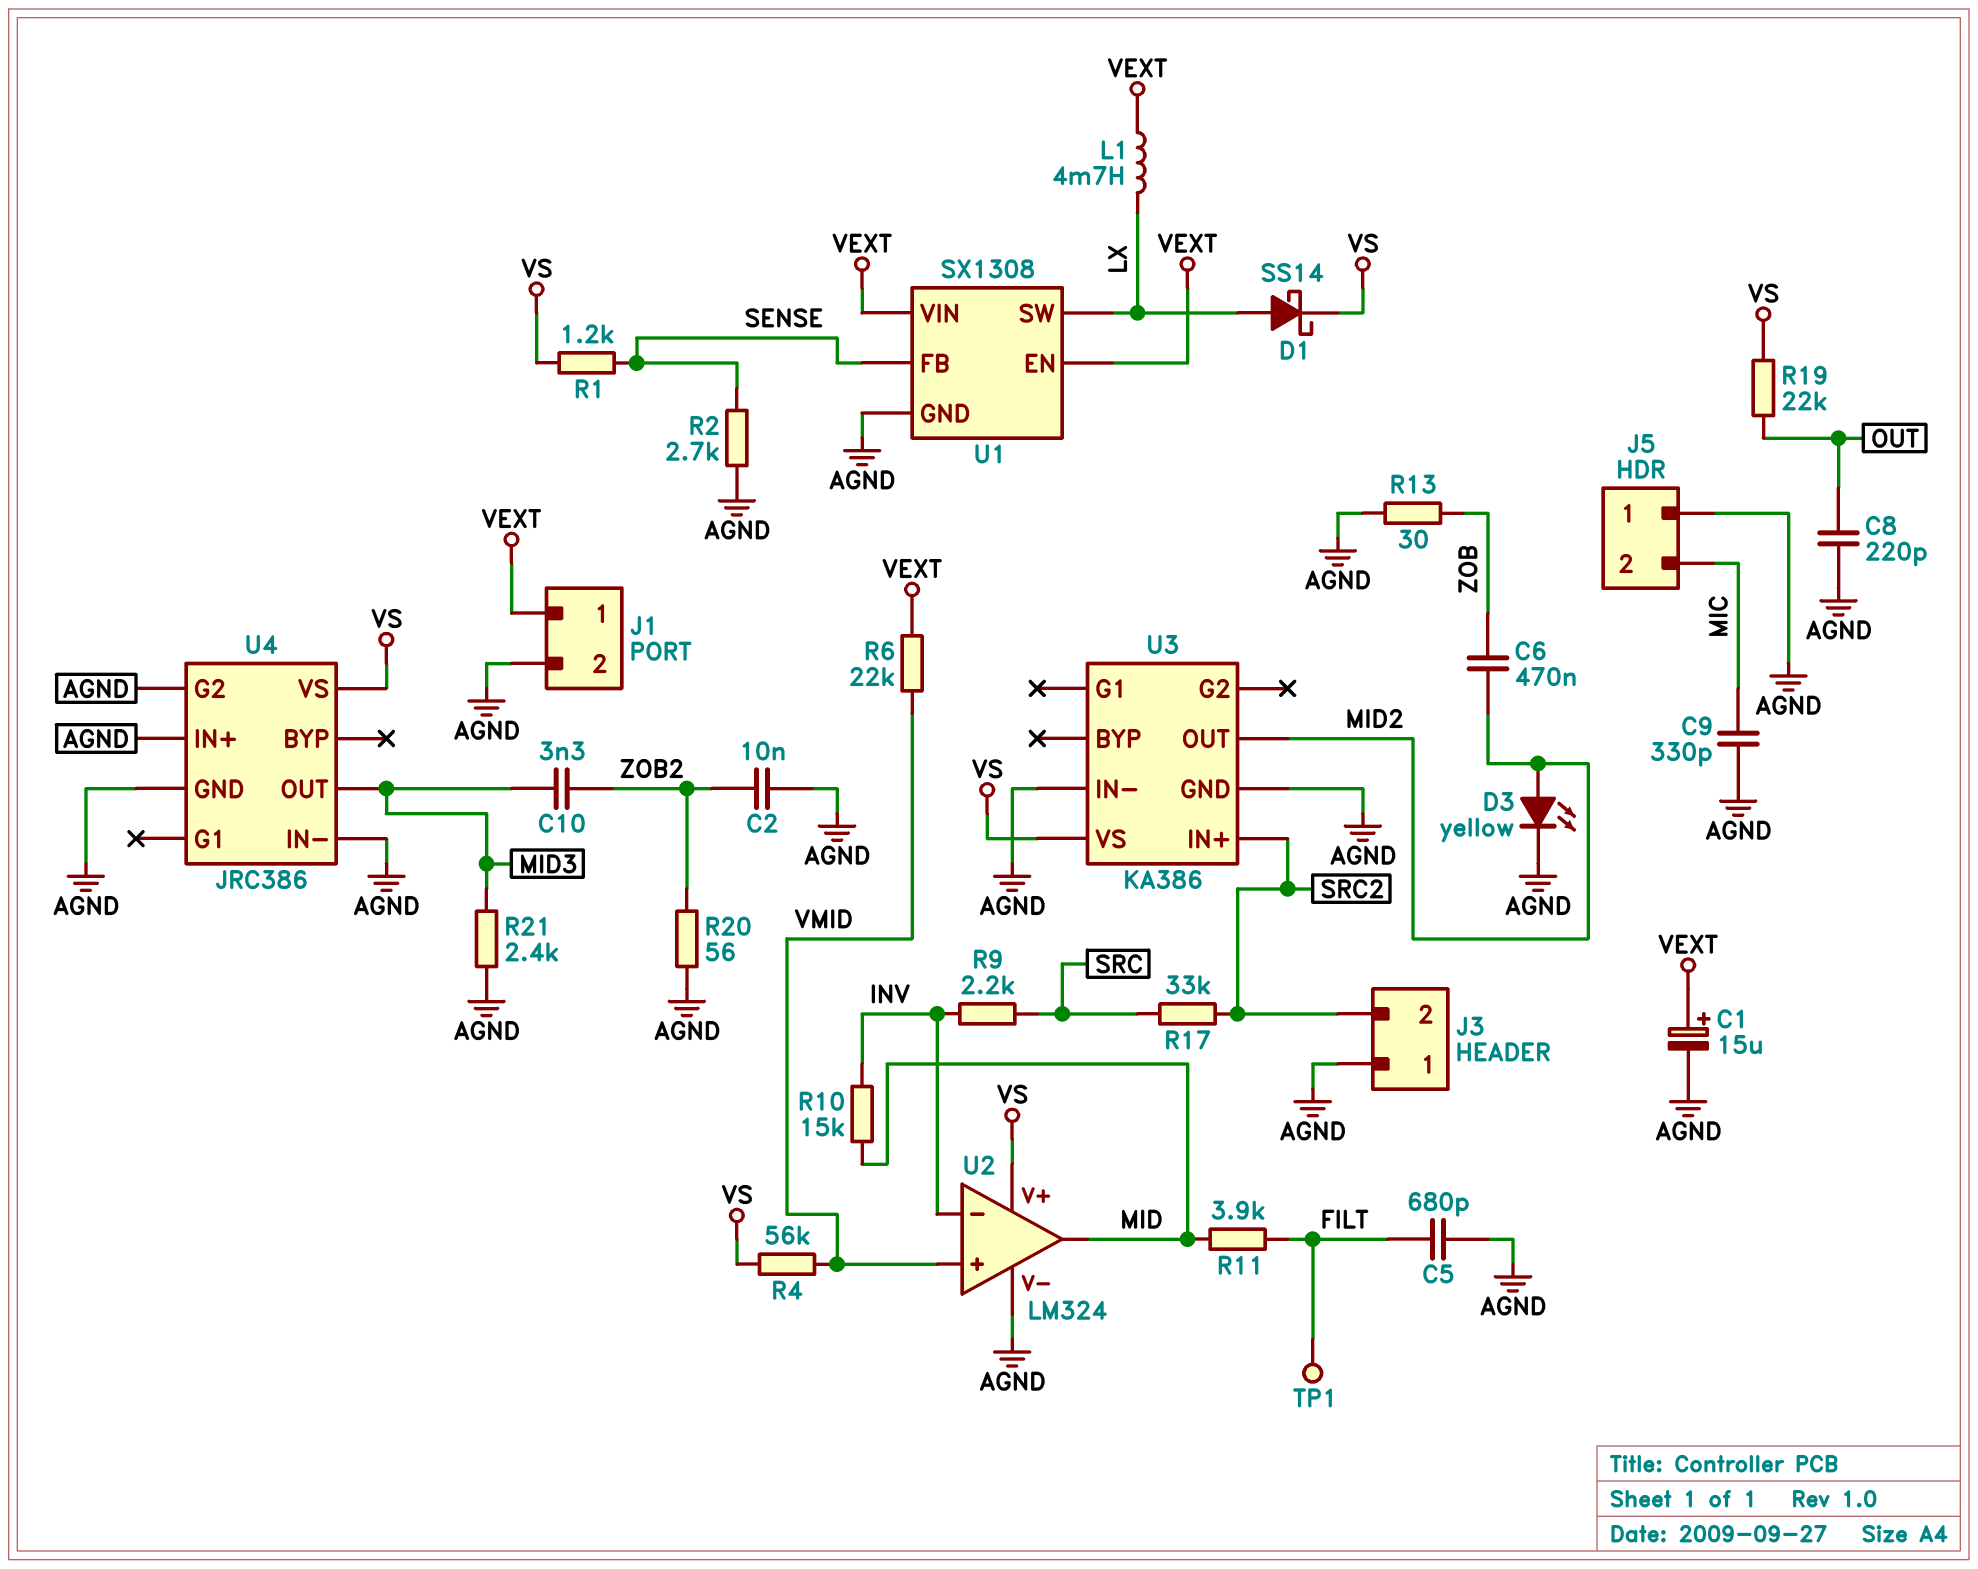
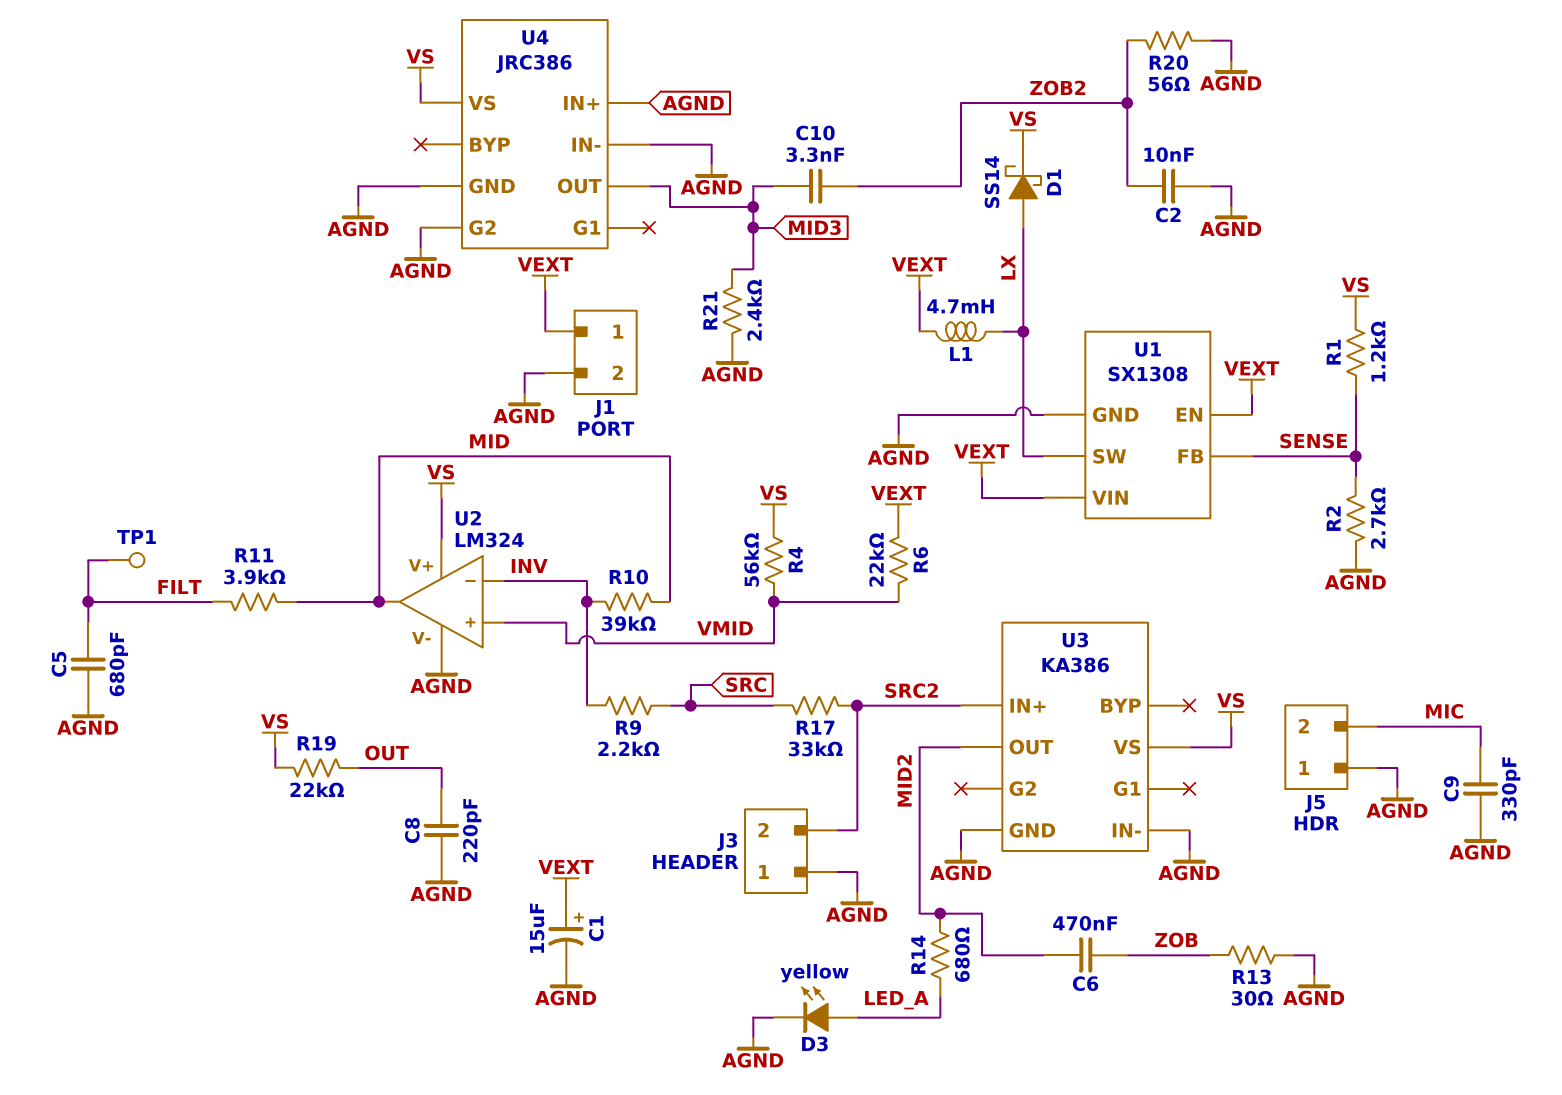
D3: LED yellow (A MID2, K AGND) -> LED yellow (A LED_A, K AGND)
R10: 15k (INV, MID) -> 39k (INV, MID)
R14: none -> 680 (LED_A, MID2)

